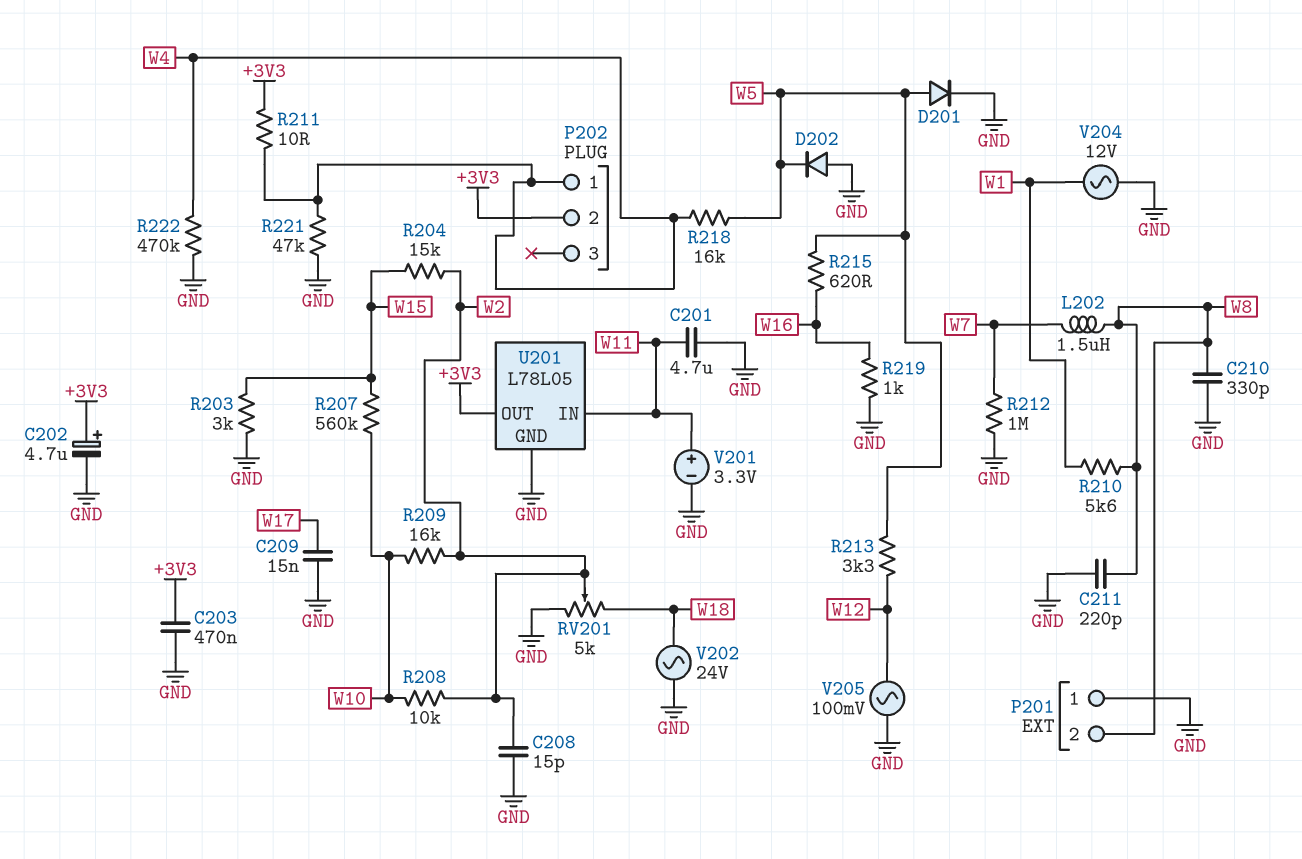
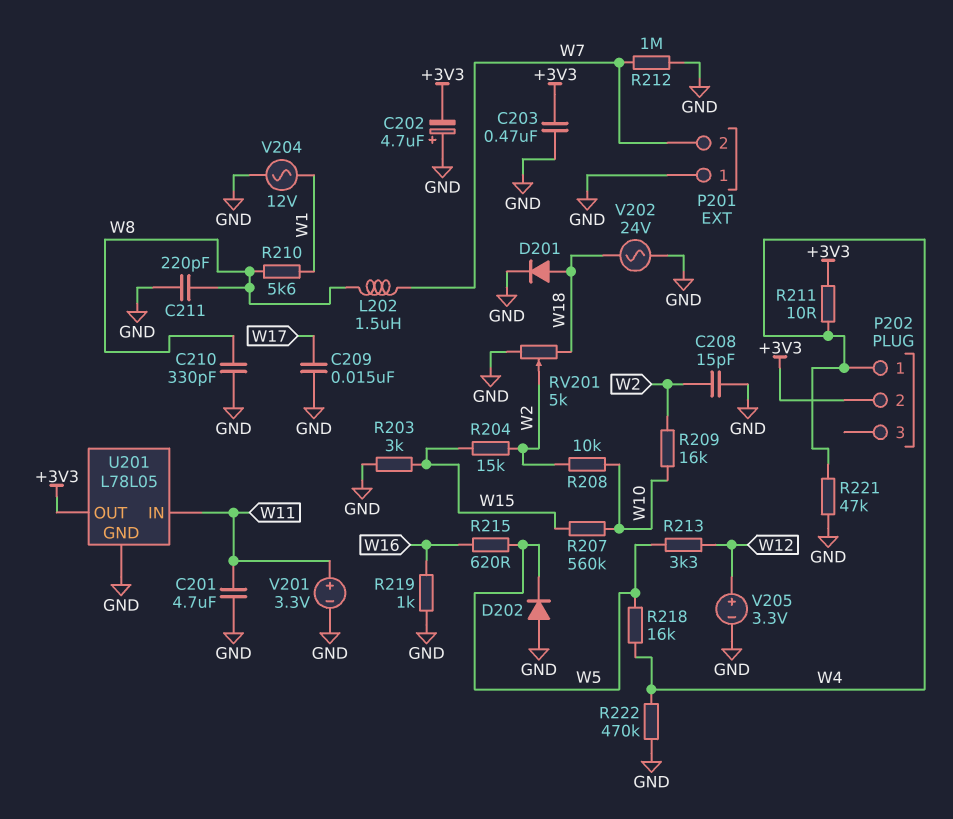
C202: 4.7uF (plus +3V3, minus GND) -> 4.7uF (plus GND, minus +3V3)
D201: diode (A W5, K GND) -> diode (A W18, K GND)
P201 pin 2: W8 -> W7
V205: AC 100mV (GND, W12) -> 3.3V (plus W12, minus GND)

